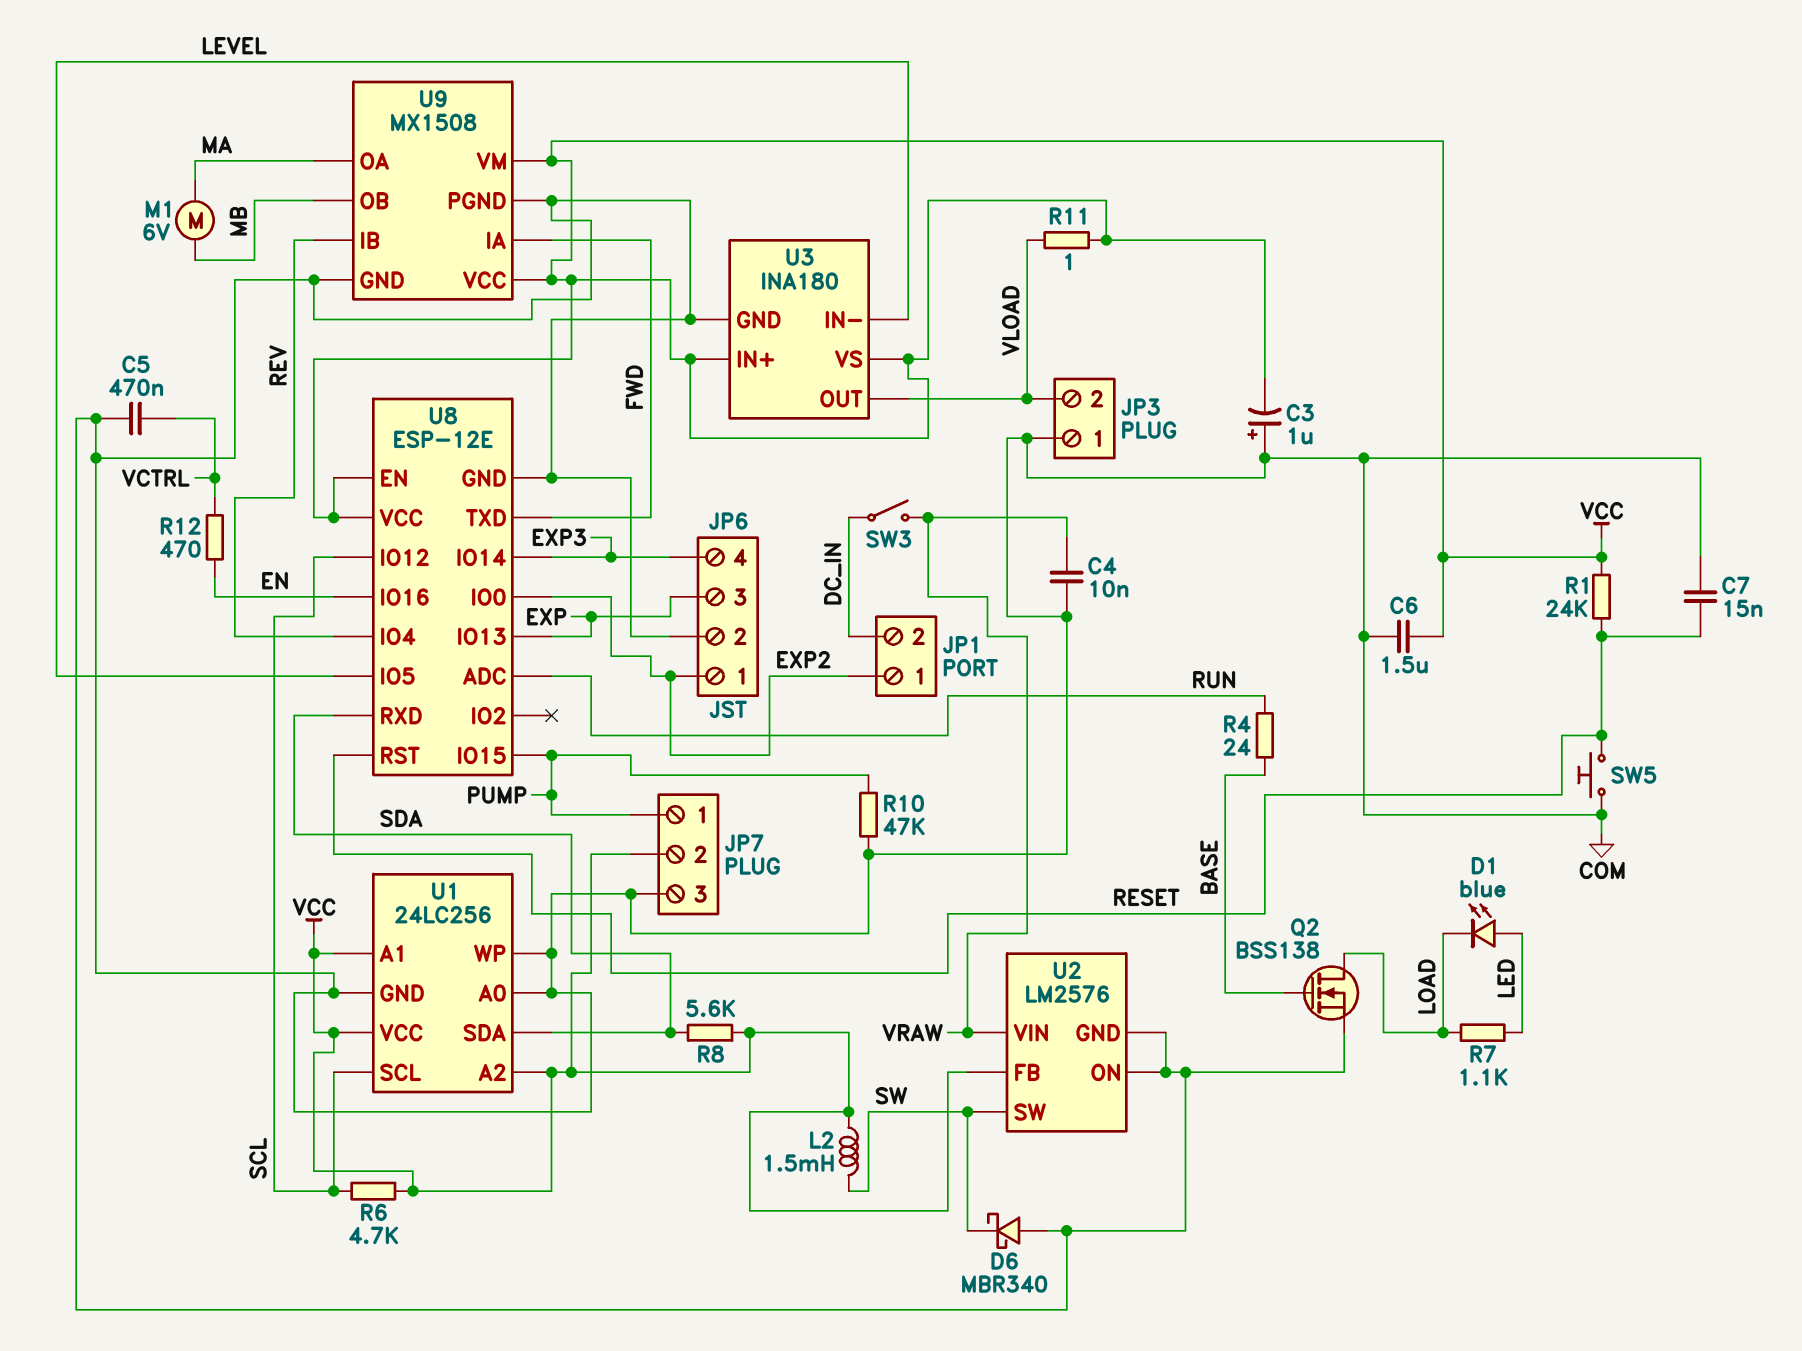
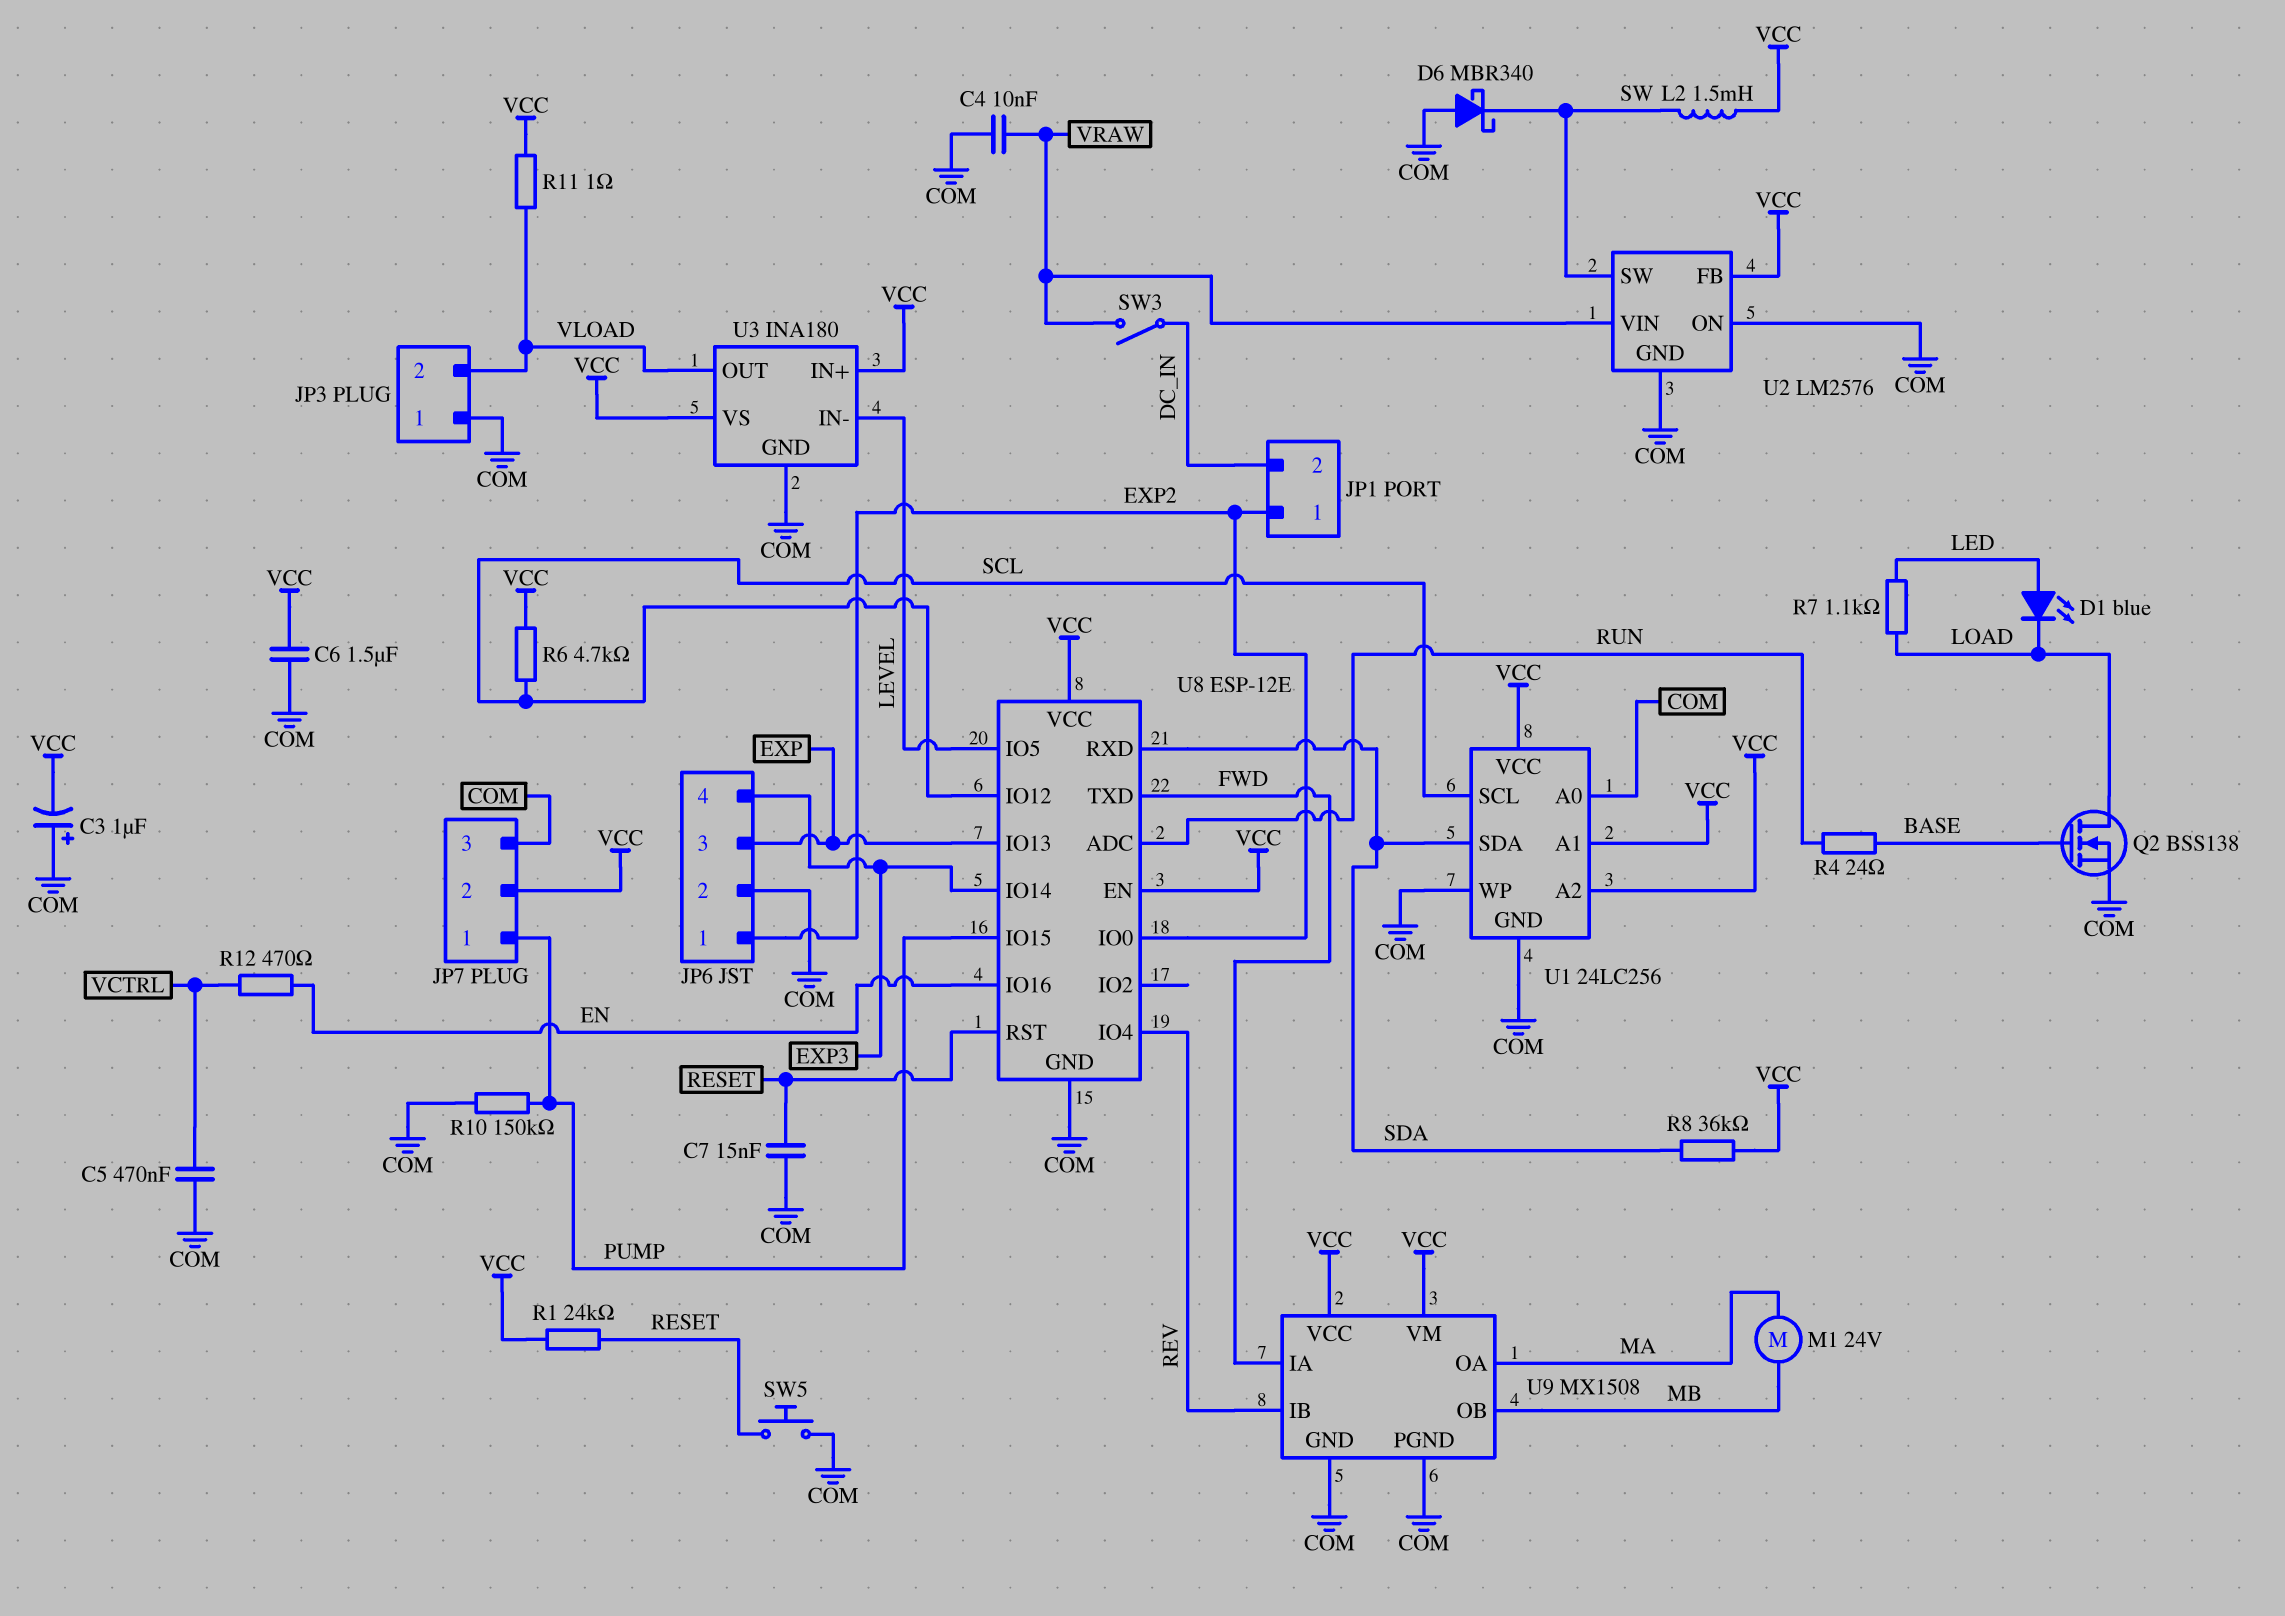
M1: motor 6V (MA, MB) -> motor 24V (MA, MB)
R8: 5.6k (SDA, VCC) -> 36k (SDA, VCC)
R10: 47k (COM, PUMP) -> 150k (COM, PUMP)

